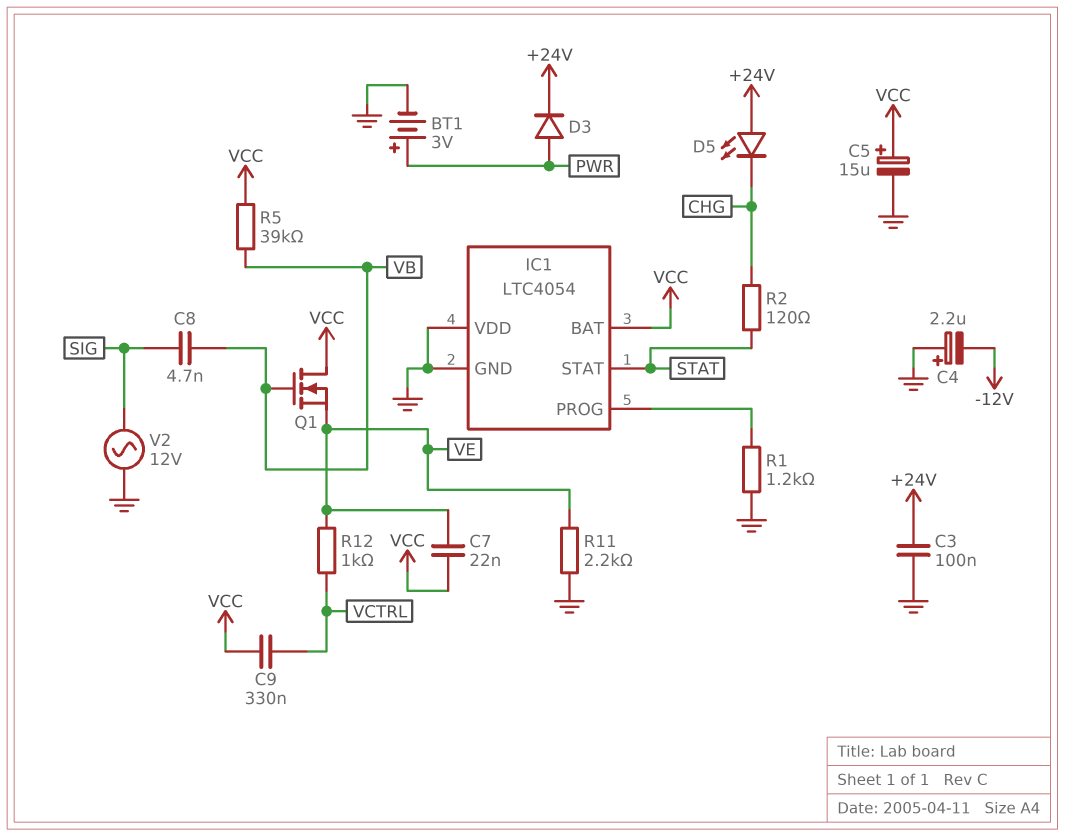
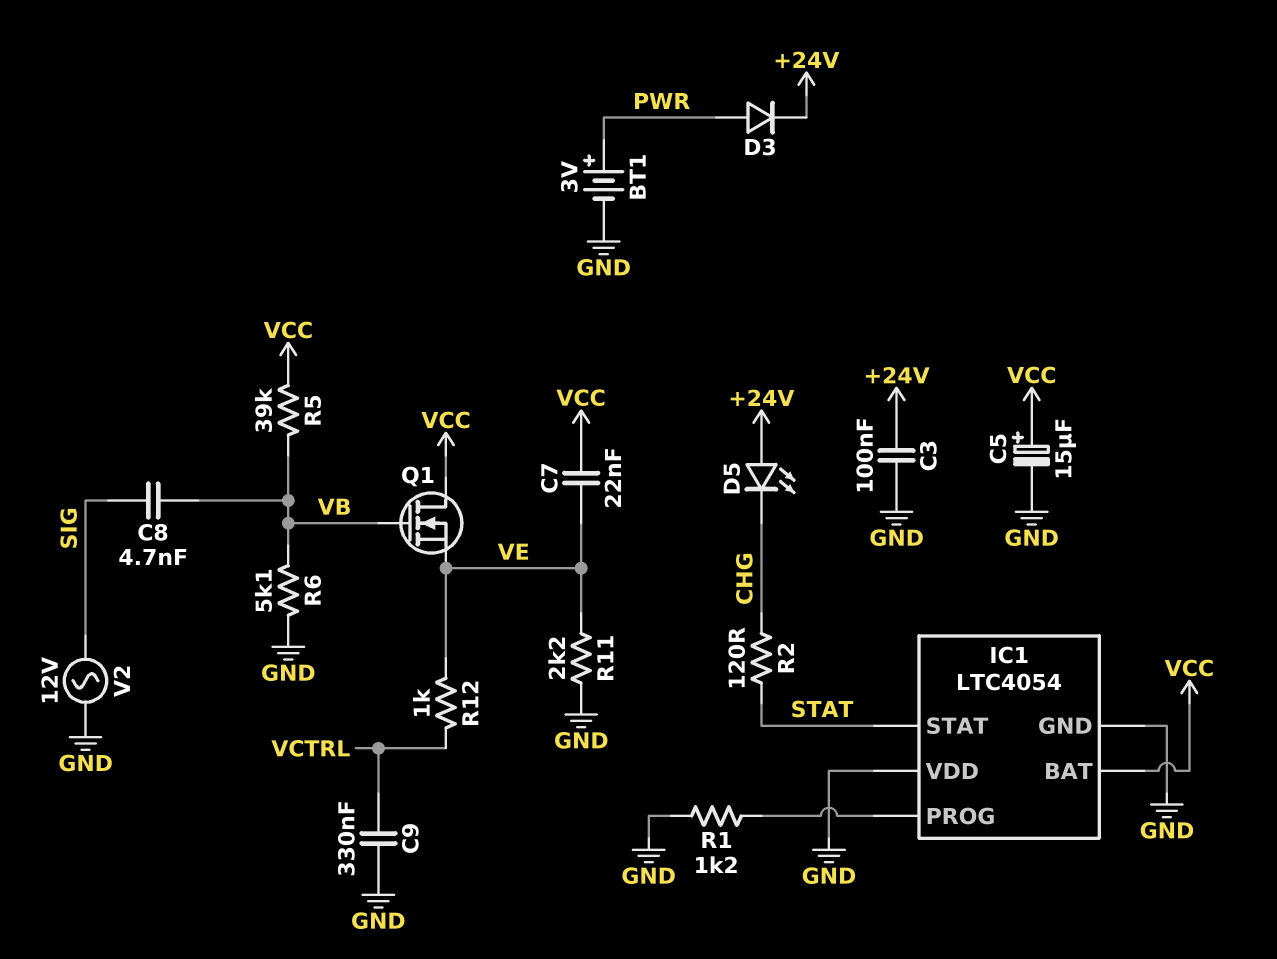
C4: 2.2uF (plus GND, minus -12V) -> none
C9: 330nF (VCC, VCTRL) -> 330nF (GND, VCTRL)
R6: none -> 5.1k (GND, VB)

